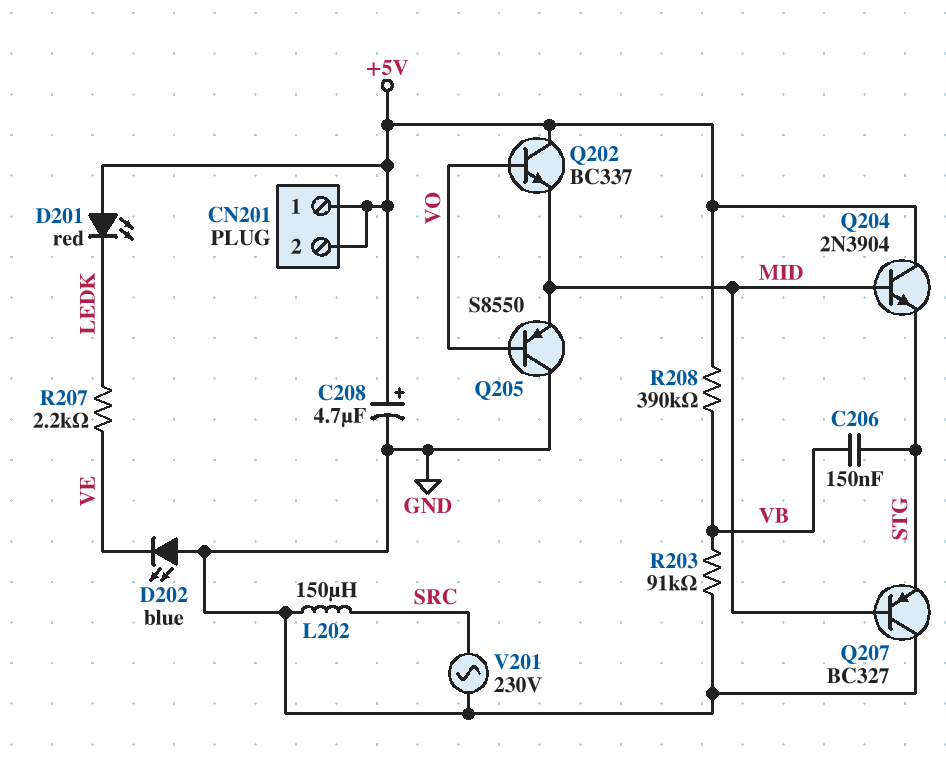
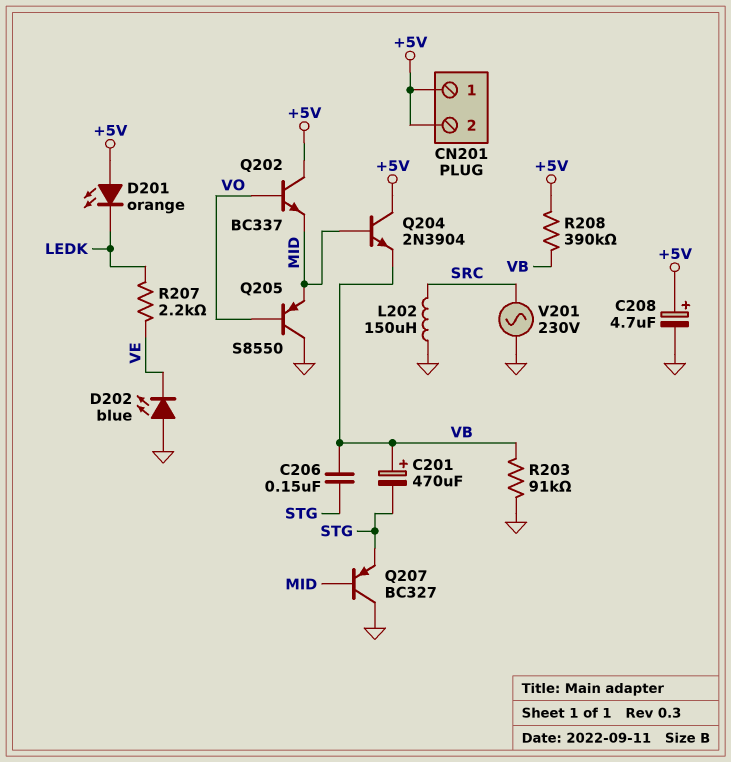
C201: none -> 470uF (plus VB, minus STG)
D201: LED red (A +5V, K LEDK) -> LED orange (A +5V, K LEDK)
Q204: NPN 2N3904 (B MID, C +5V, E STG) -> NPN 2N3904 (B MID, C +5V, E VB)

